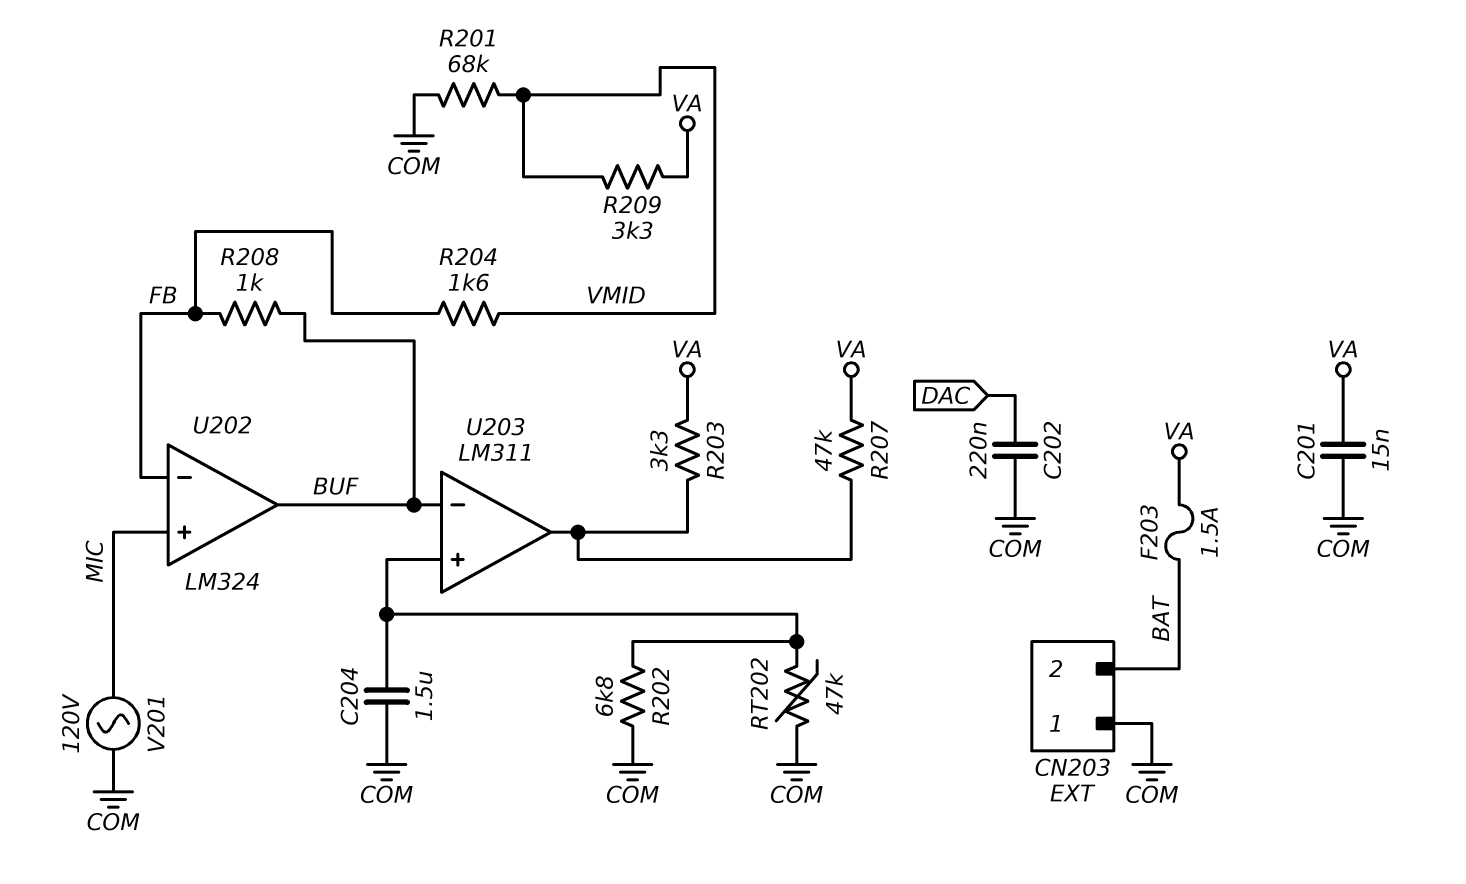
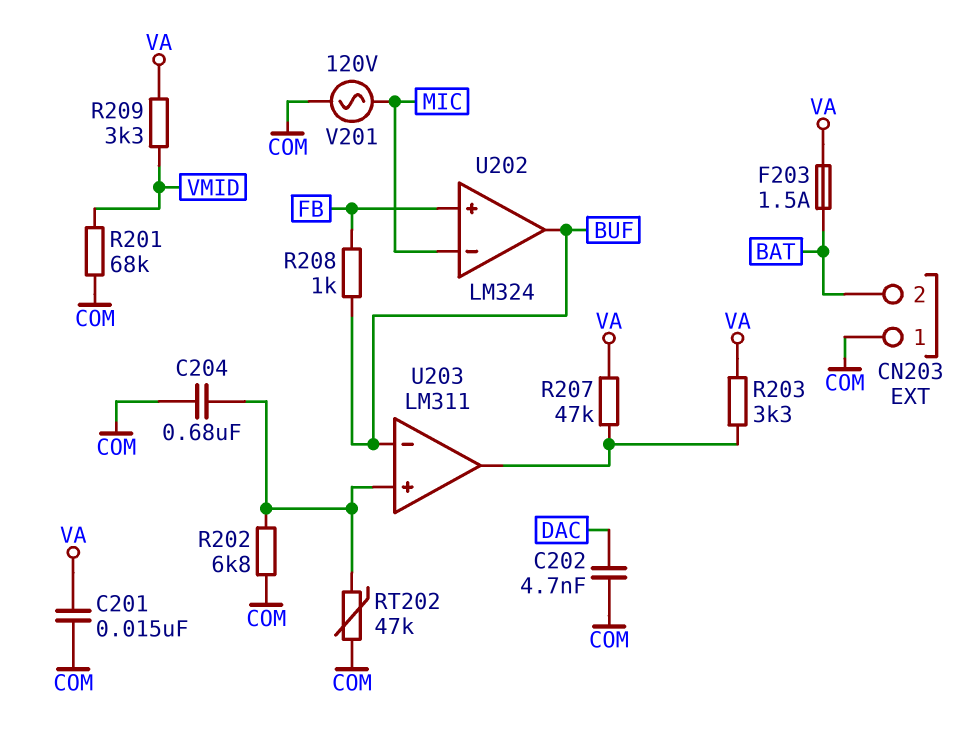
C202: 220nF (COM, DAC) -> 4.7nF (COM, DAC)
C204: 1.5uF (COM, U203/in+) -> 680nF (COM, U203/in+)
R204: 1.6k (FB, VMID) -> none
U202 pin in+: MIC -> FB
U202 pin in-: FB -> MIC

